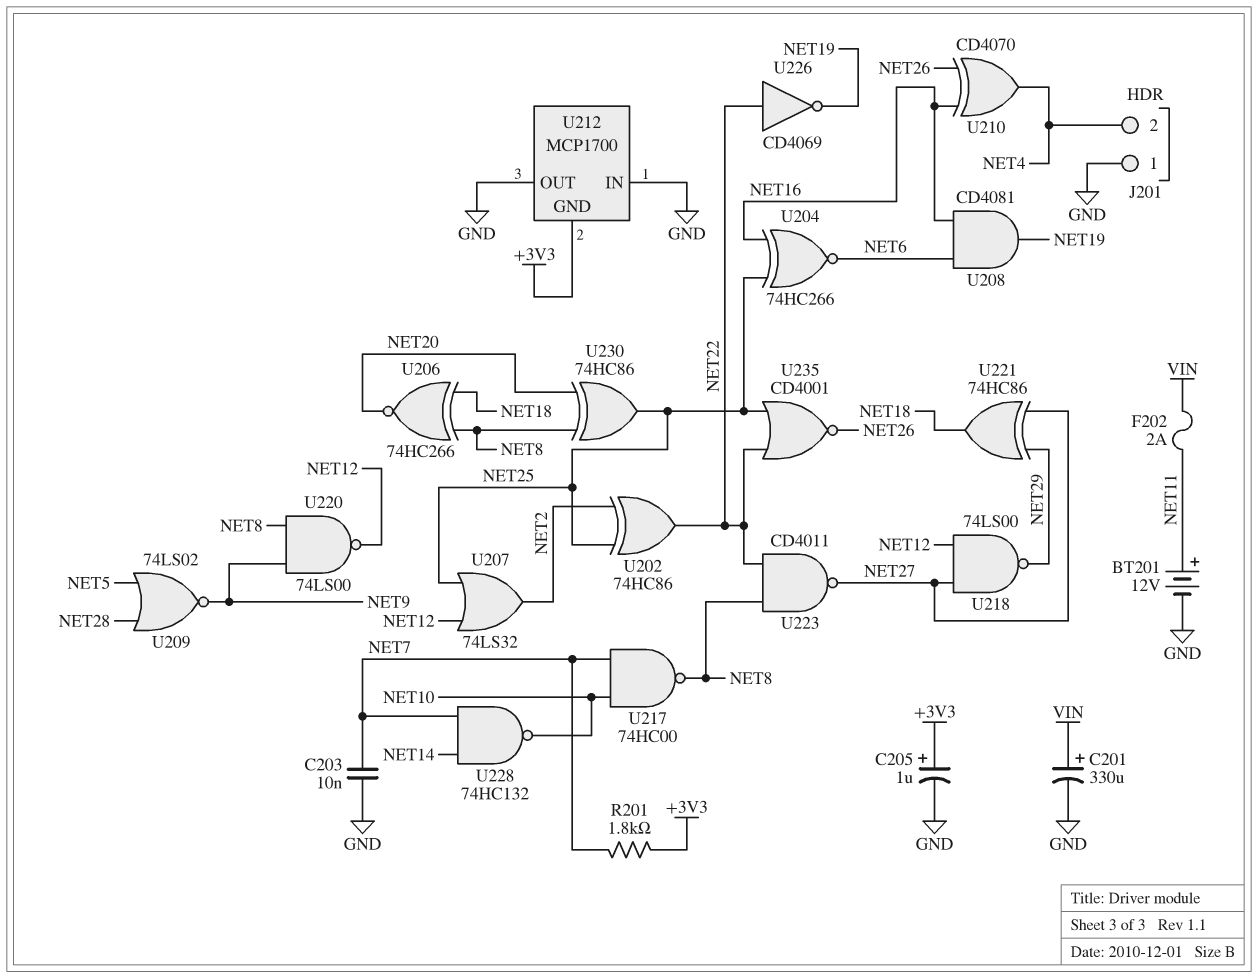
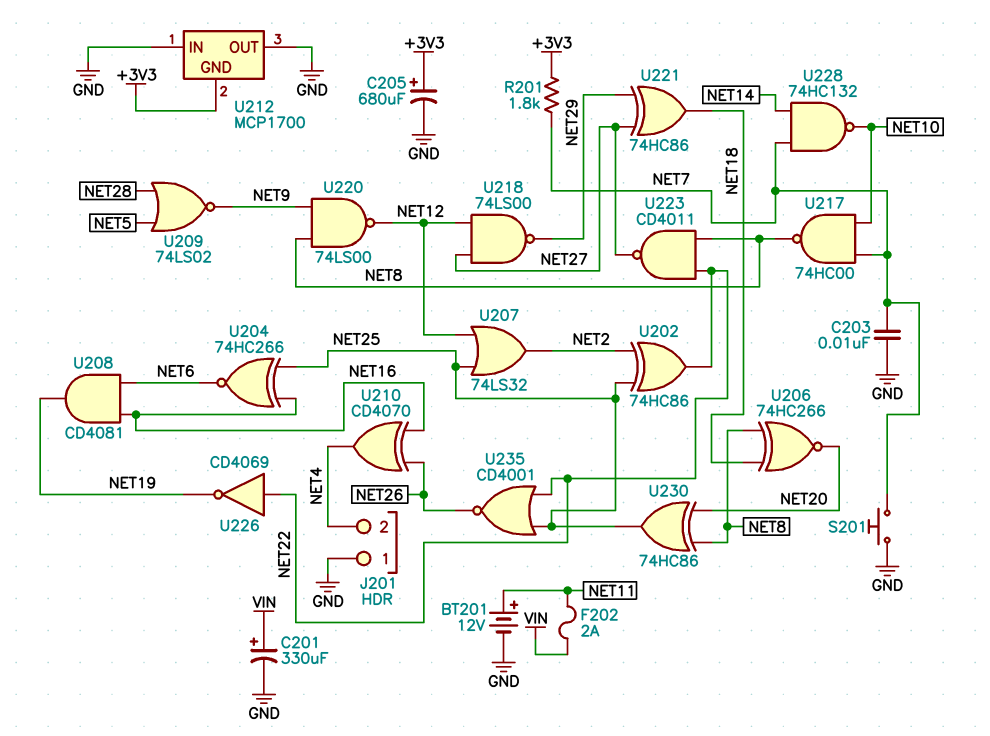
C205: 1uF (plus +3V3, minus GND) -> 680uF (plus +3V3, minus GND)
S201: none -> button (GND, NET7)

